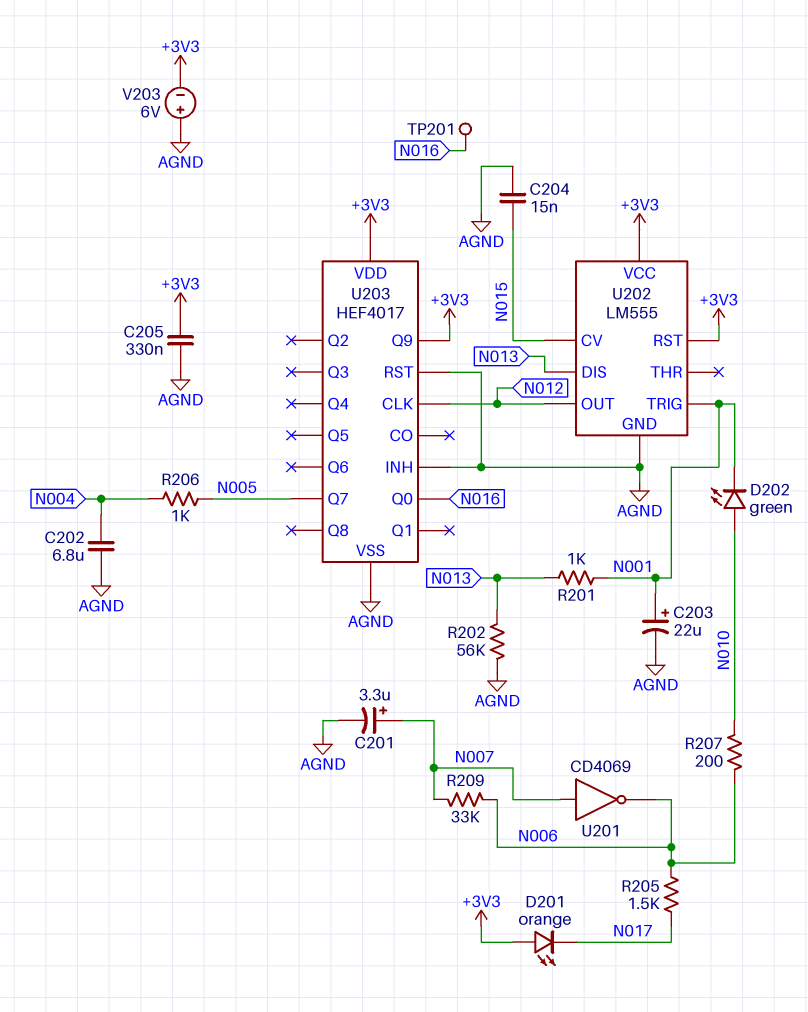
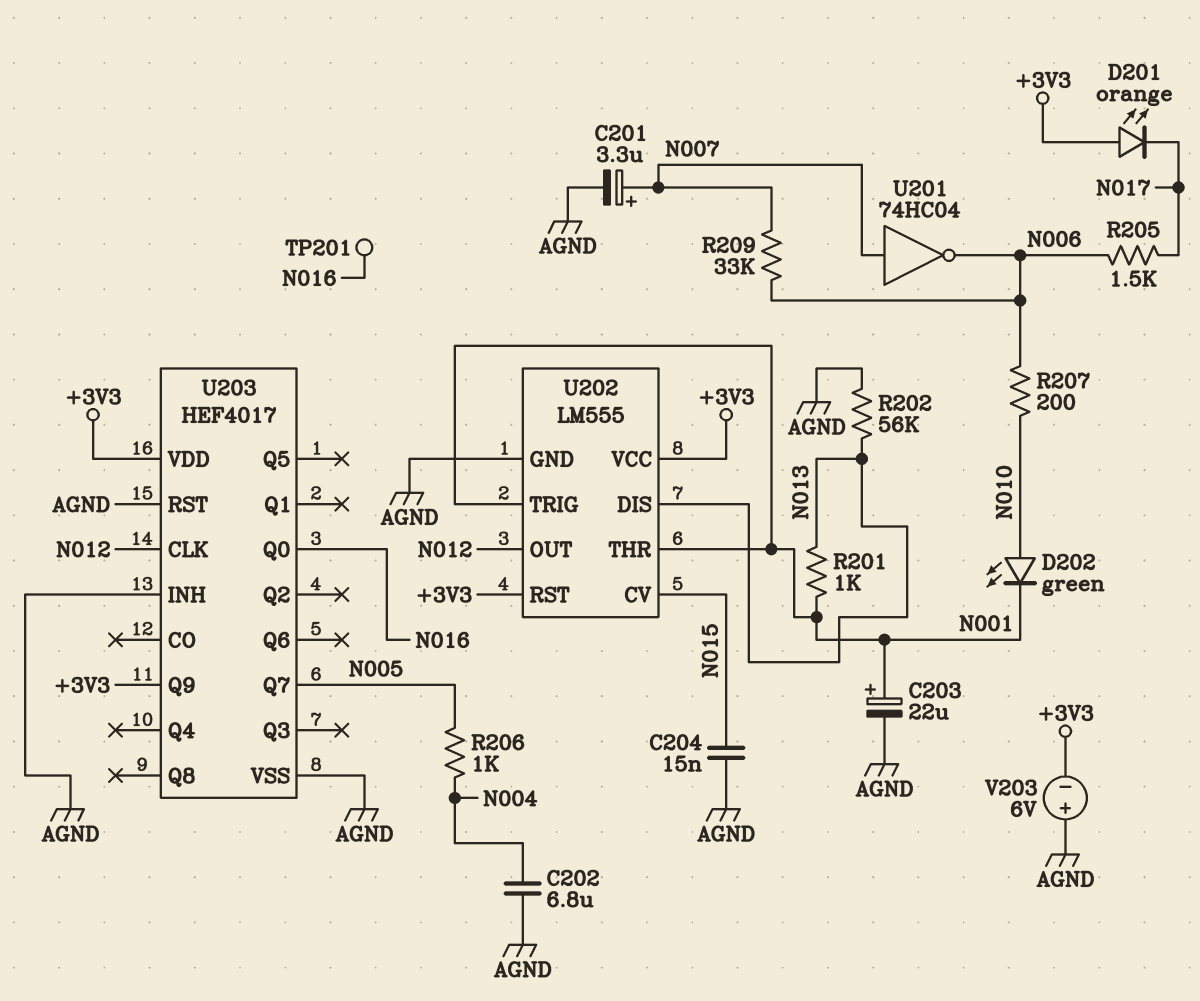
C205: 330nF (+3V3, AGND) -> none
U201: NOT CD4069 (in N007, out N006) -> NOT 74HC04 (in N007, out N006)
U202 pin THR: none -> N001

